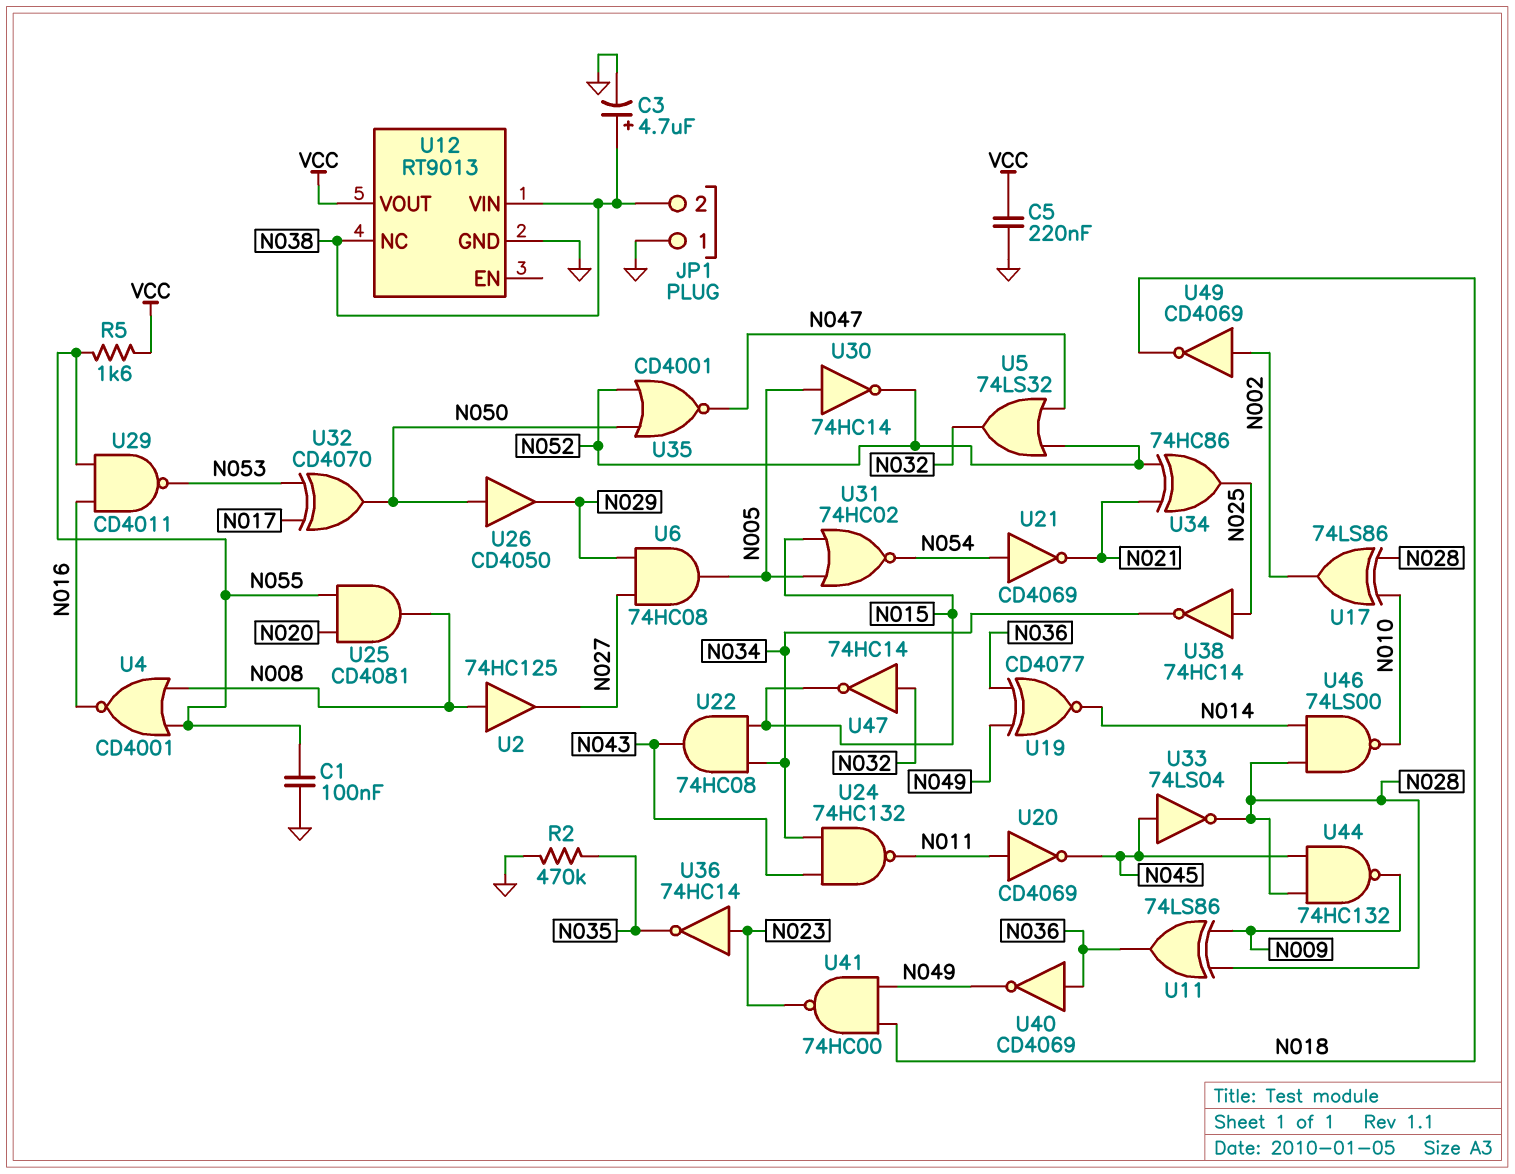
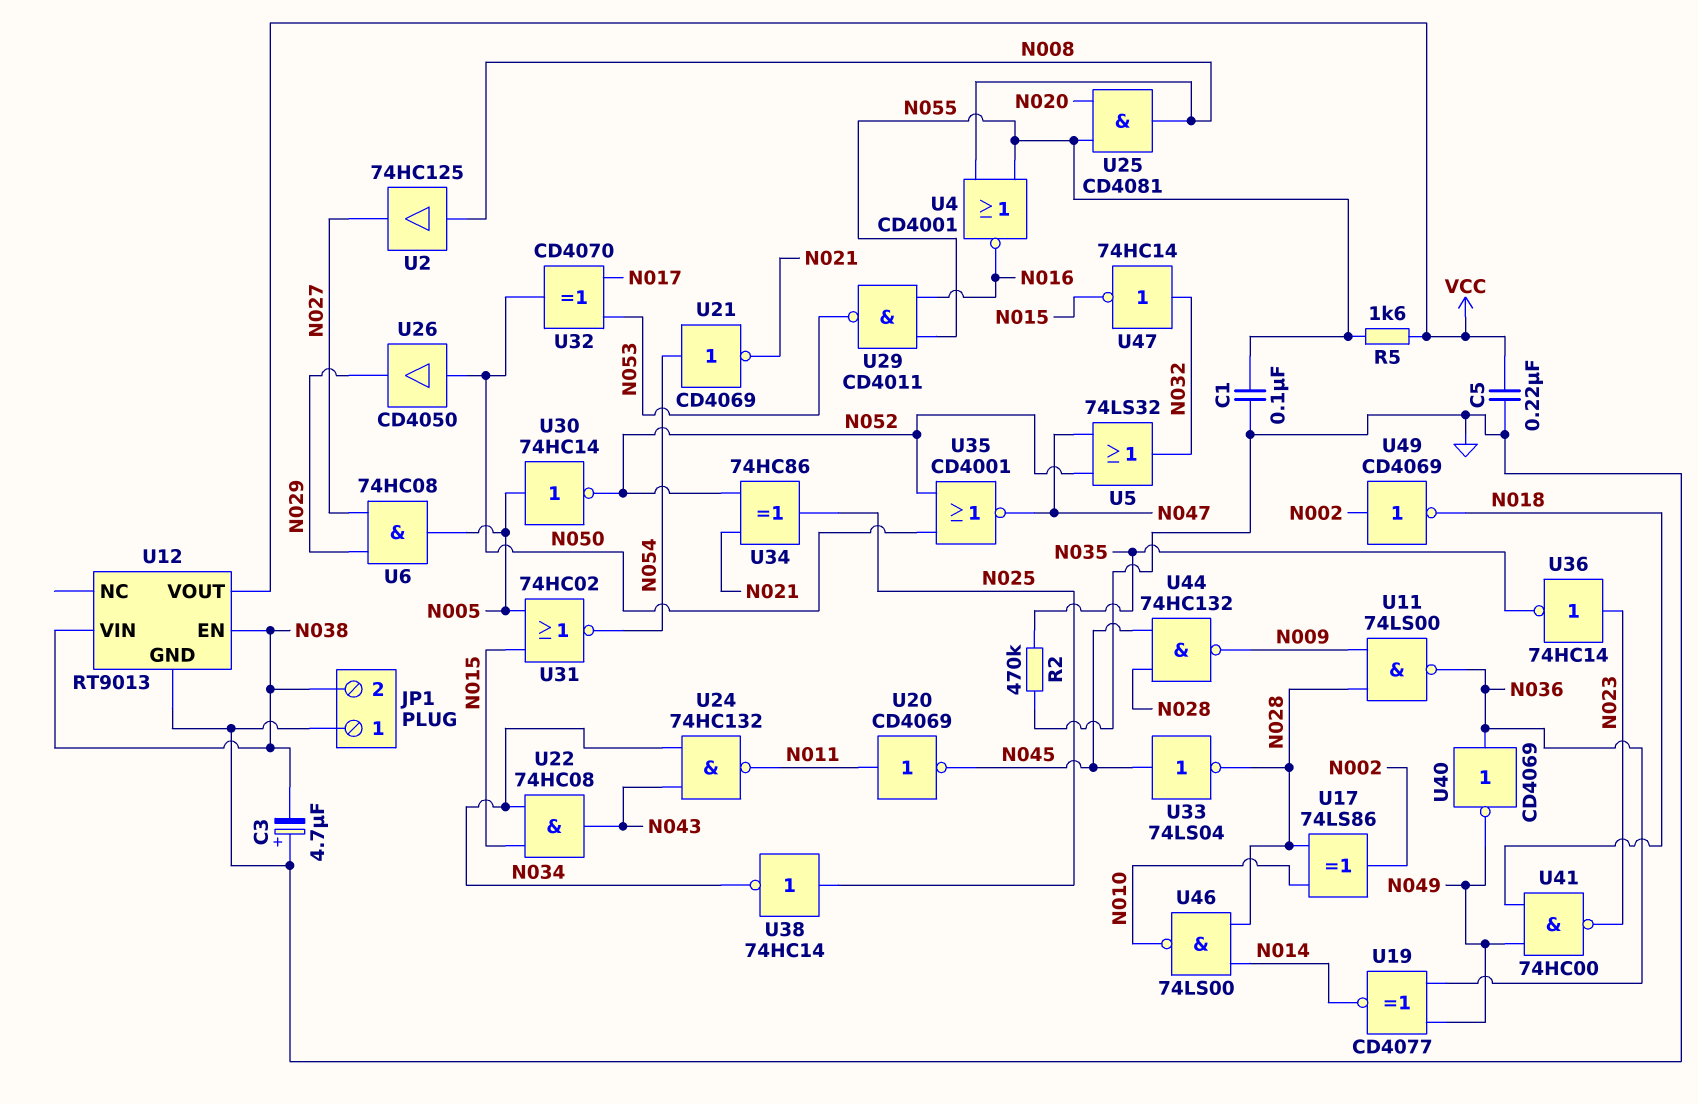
C3: 4.7uF (plus N038, minus GND) -> 4.7uF (plus GND, minus N038)
U11: XOR 74LS86 (in N009, in N028, out N036) -> NAND 74LS00 (in N009, in N028, out N036)
U12 pin EN: none -> N038
U12 pin NC: N038 -> none

